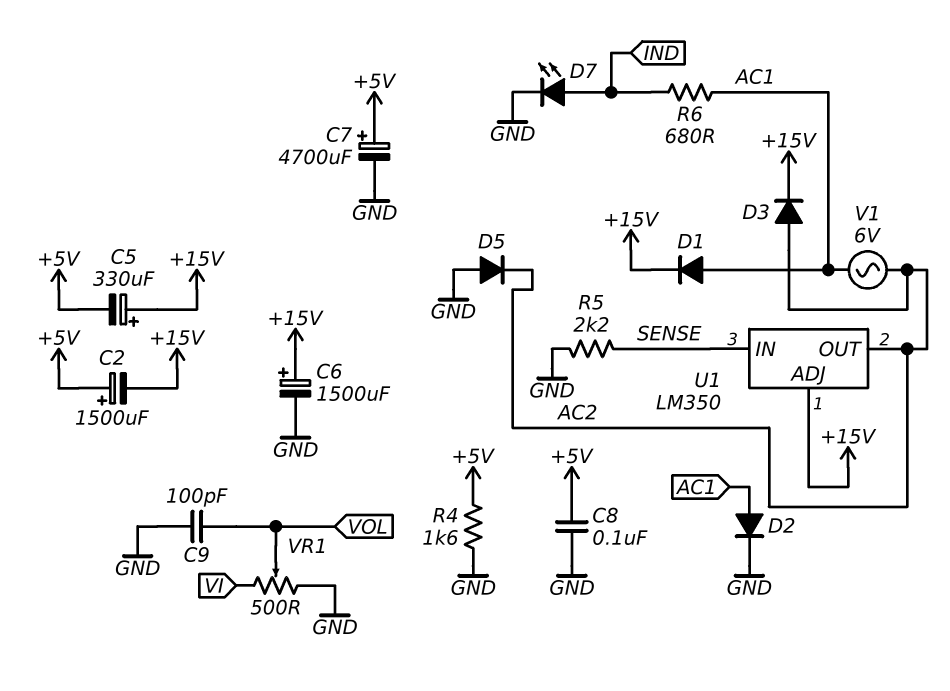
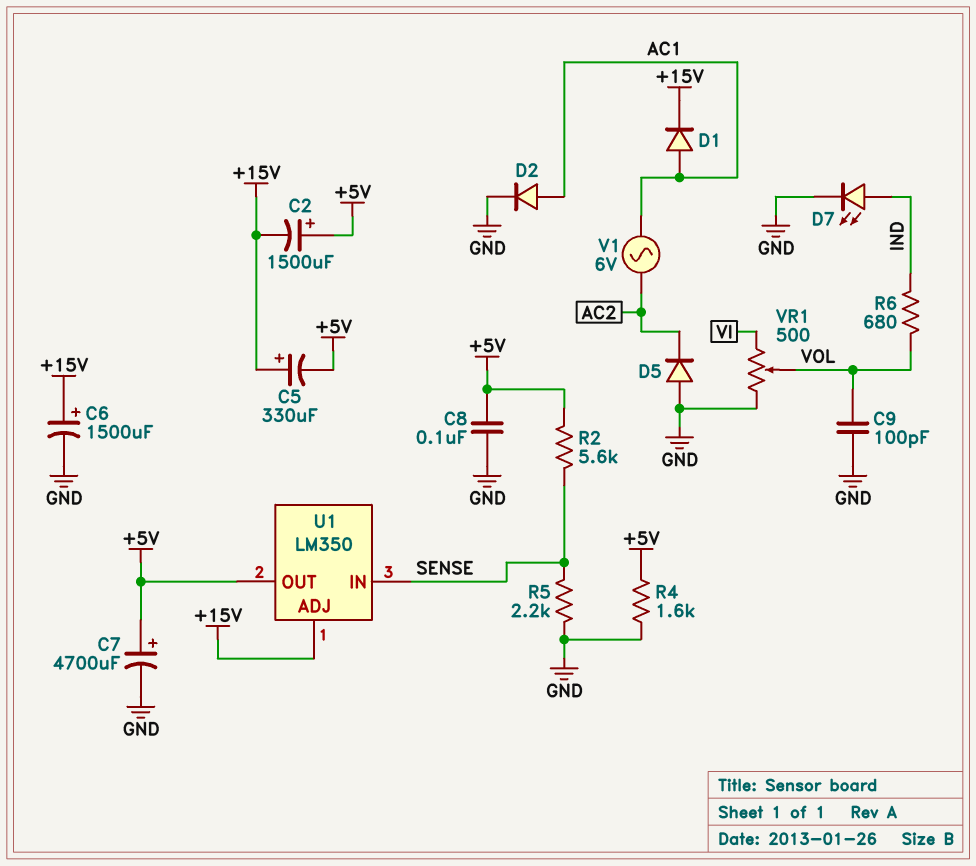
D3: diode (A AC2, K +15V) -> none
R2: none -> 5.6k (+5V, SENSE)
R6: 680 (AC1, IND) -> 680 (IND, VOL)
U1 pin OUT: AC2 -> +5V

